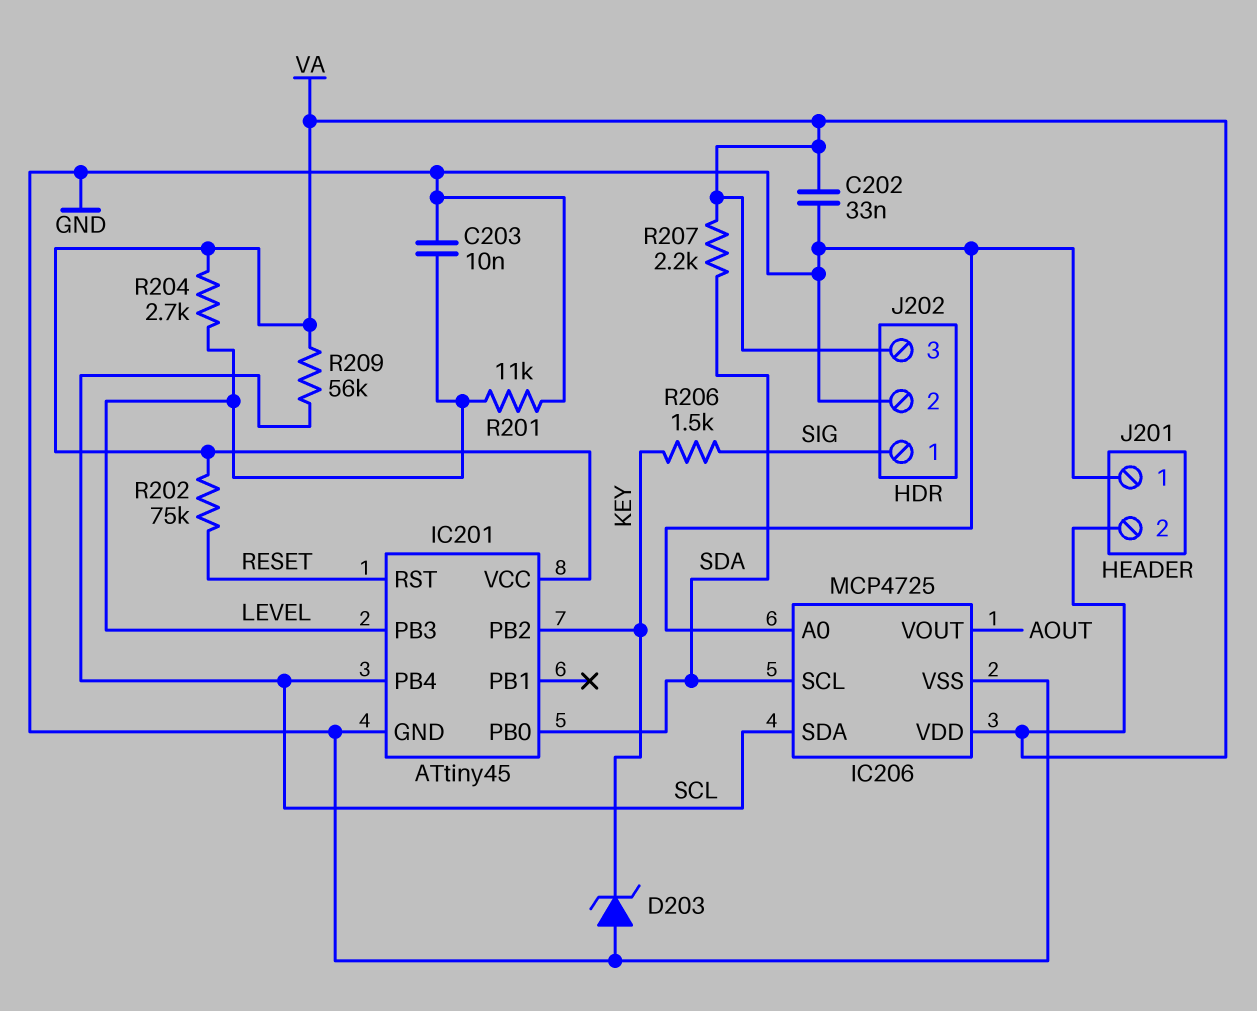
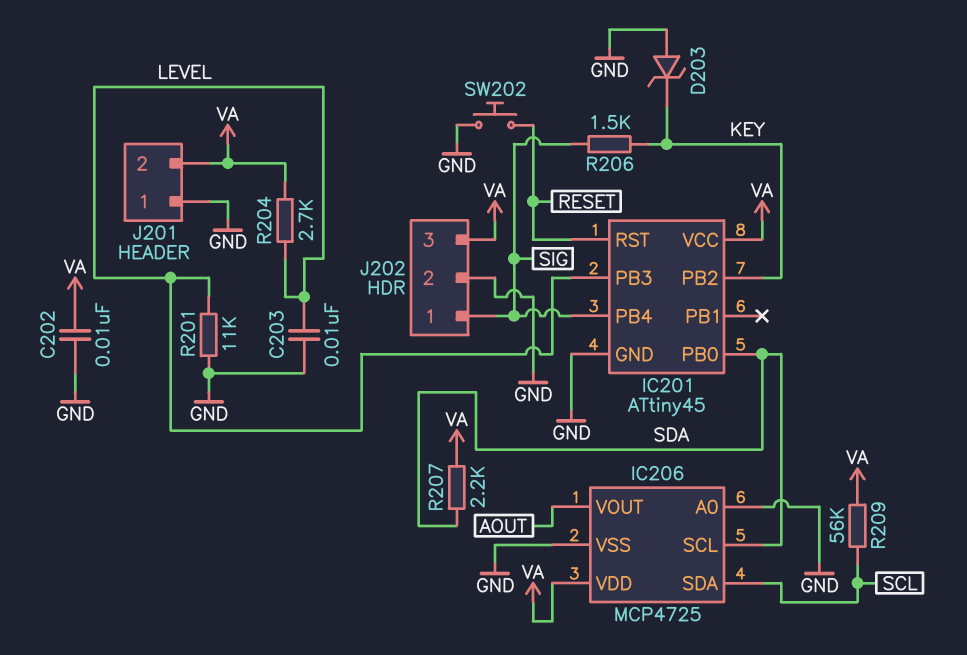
C202: 33nF (GND, VA) -> 10nF (GND, VA)
IC201 pin PB4: SCL -> SIG
R202: 75k (RESET, VA) -> none
SW202: none -> button (GND, RESET)

